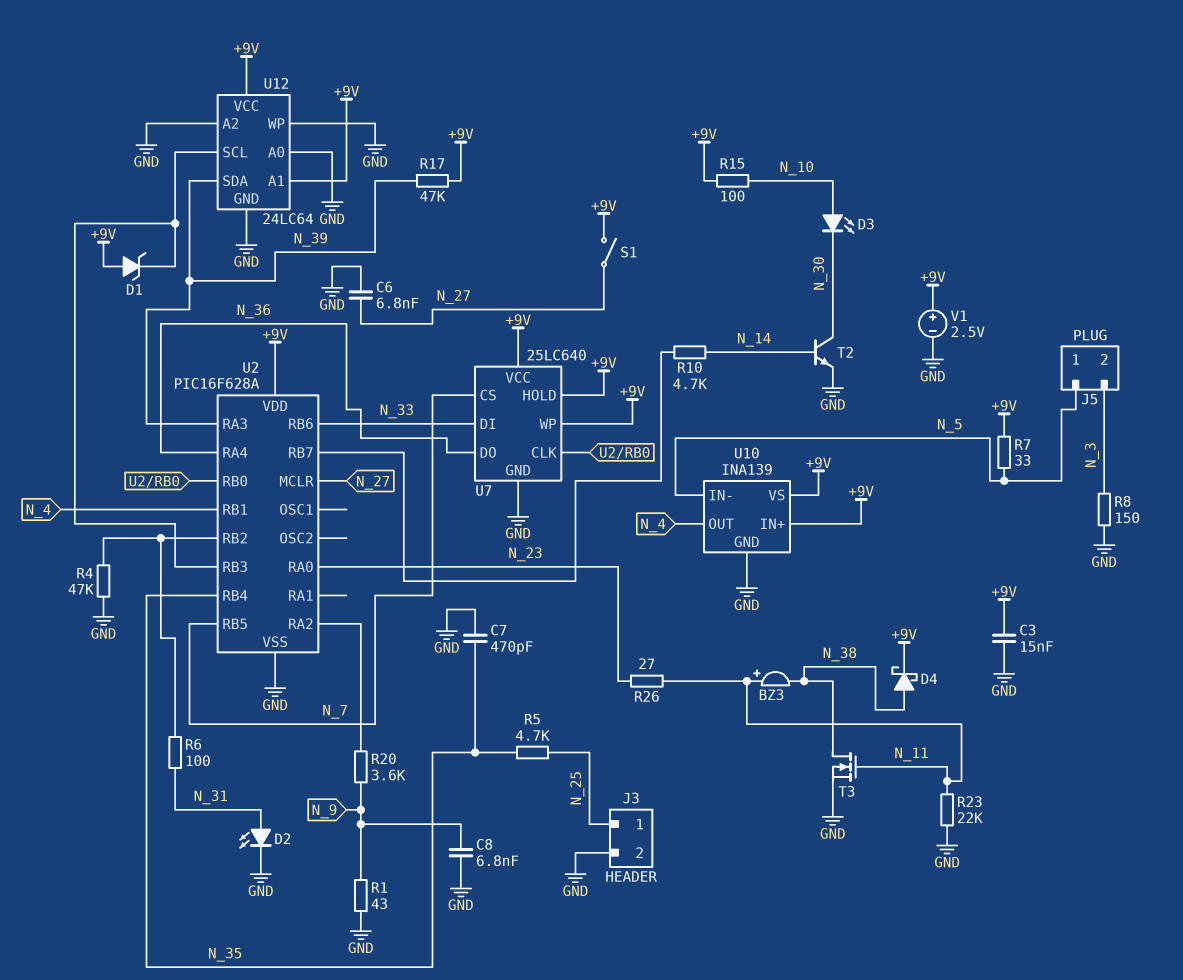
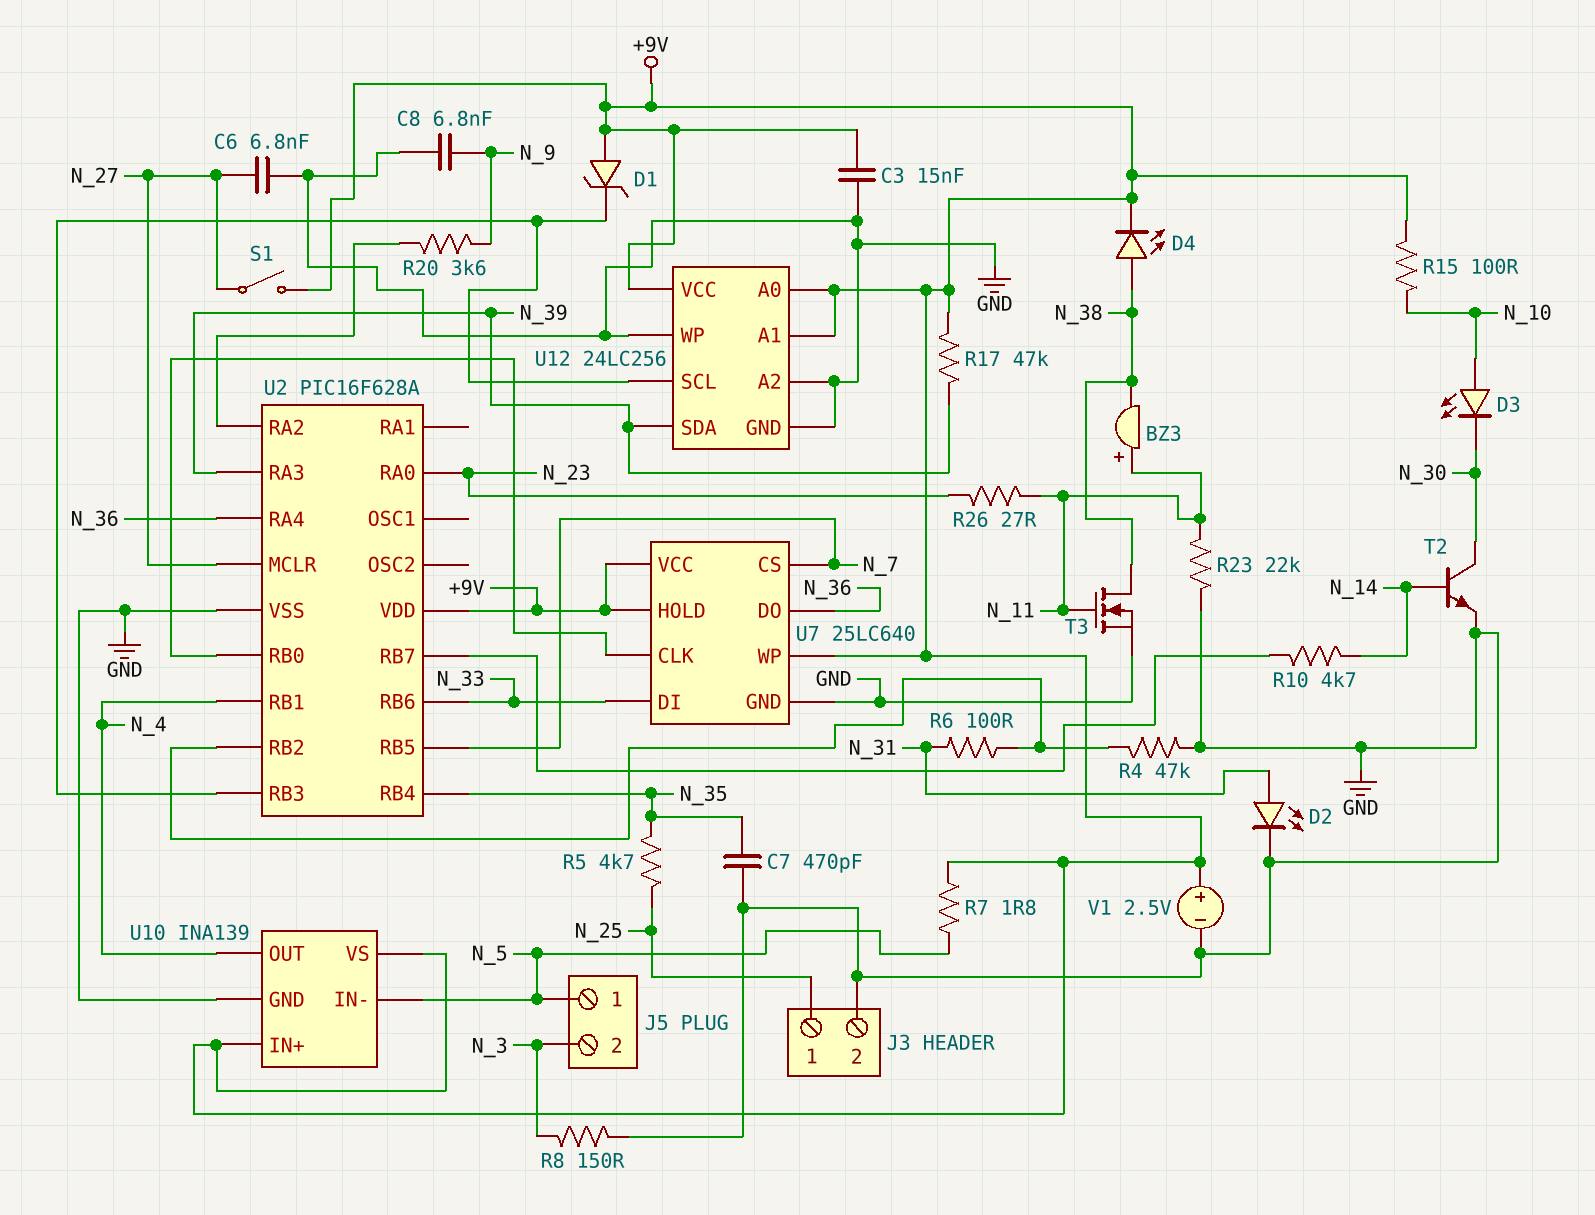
D4: schottky (A N_38, K +9V) -> LED (A N_38, K +9V)
R1: 43 (GND, N_9) -> none
R7: 33 (+9V, N_5) -> 1.8 (+9V, N_5)
U12: 24LC64 -> 24LC256
U12 pin A0: GND -> +9V

